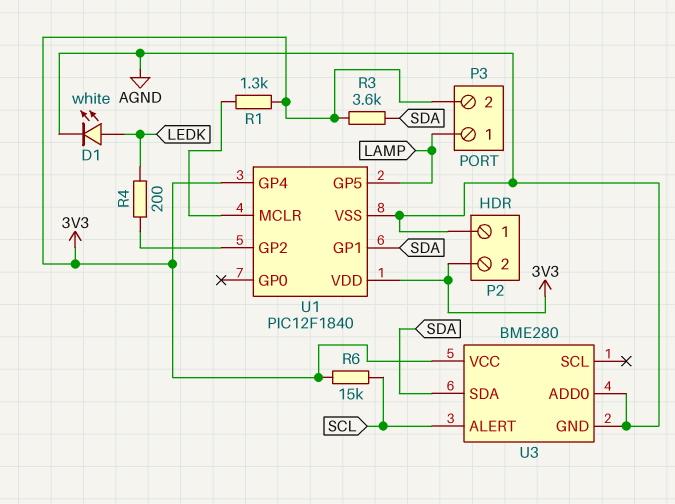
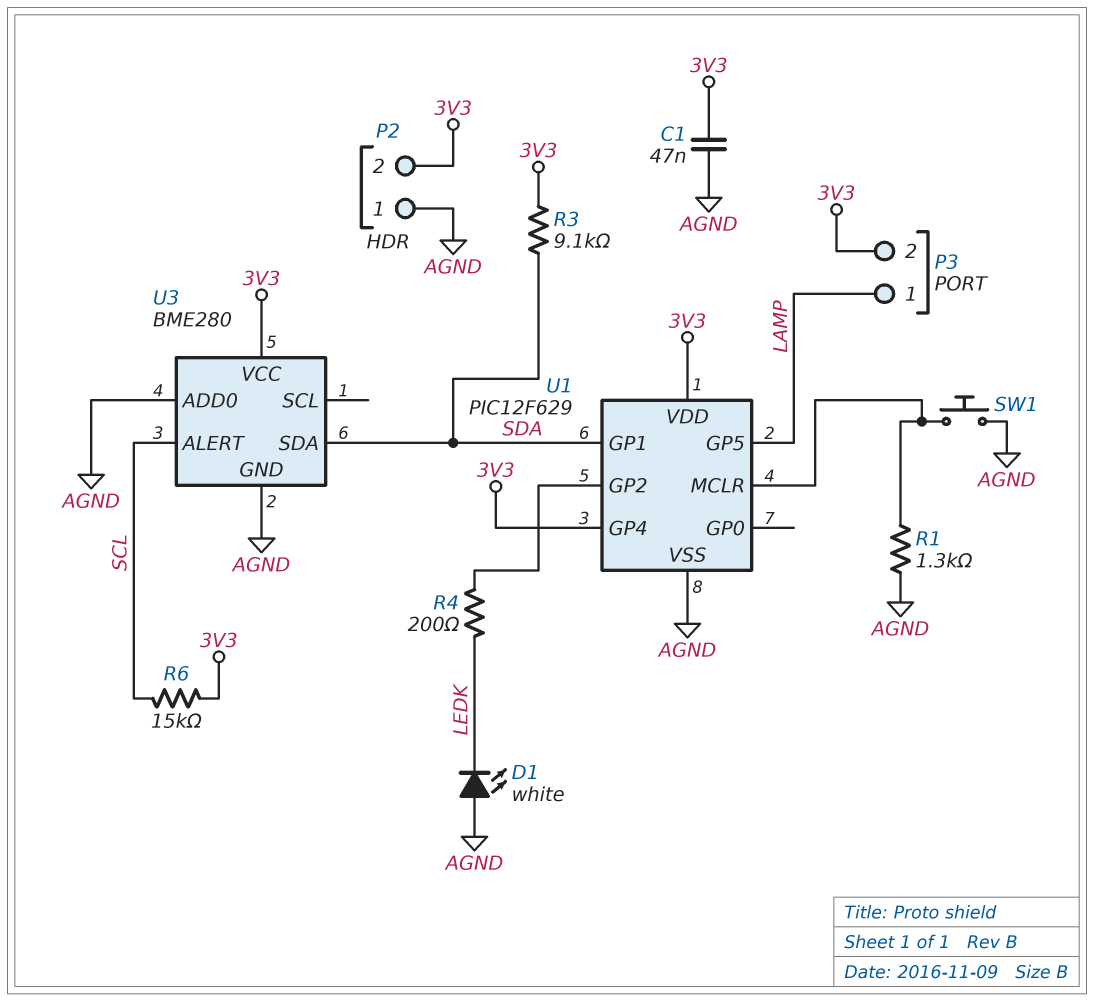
C1: none -> 47nF (3V3, AGND)
D1: LED white (A LEDK, K AGND) -> LED white (A AGND, K LEDK)
R1: 1.3k (3V3, U1/MCLR) -> 1.3k (AGND, U1/MCLR)
R3: 3.6k (3V3, SDA) -> 9.1k (3V3, SDA)
SW1: none -> button (AGND, U1/MCLR)
U1: PIC12F1840 -> PIC12F629

